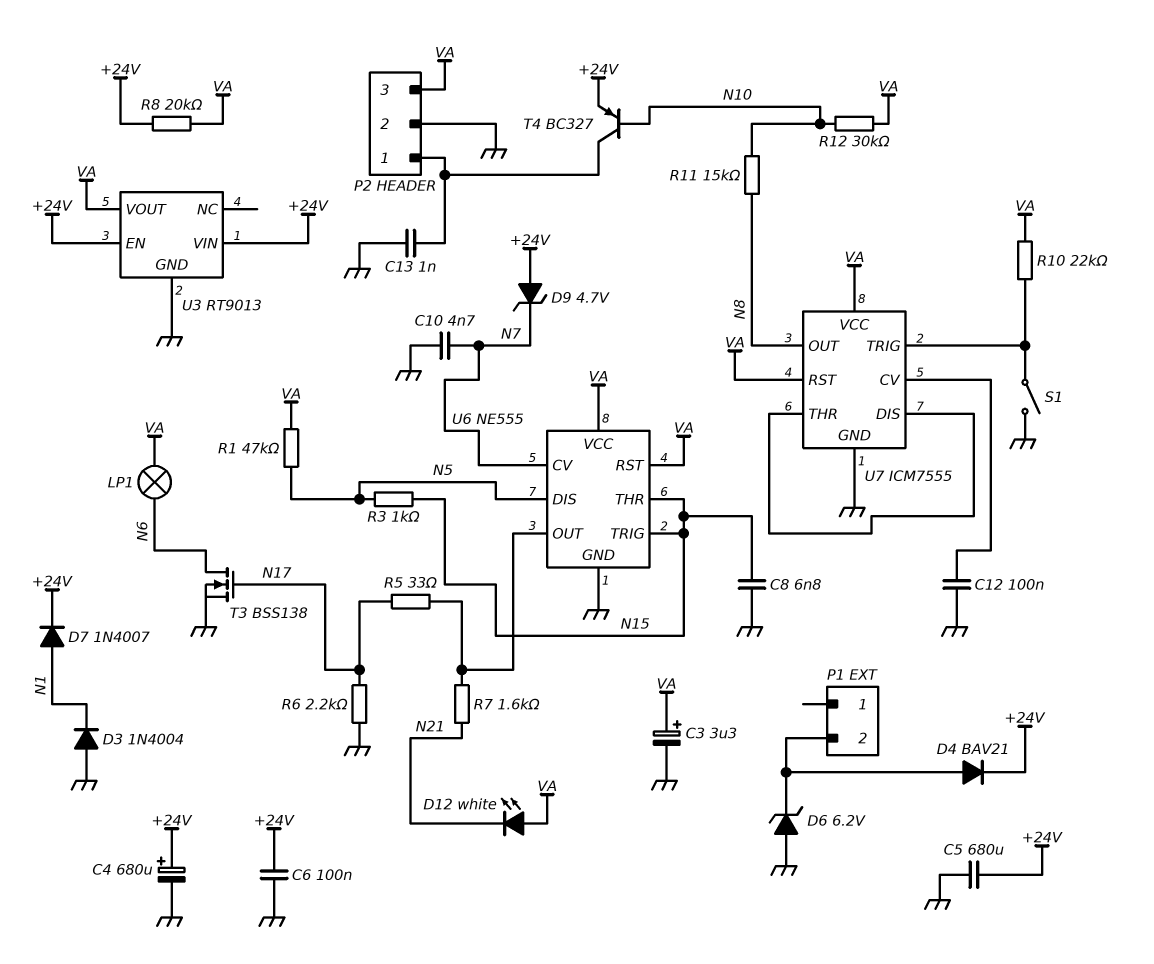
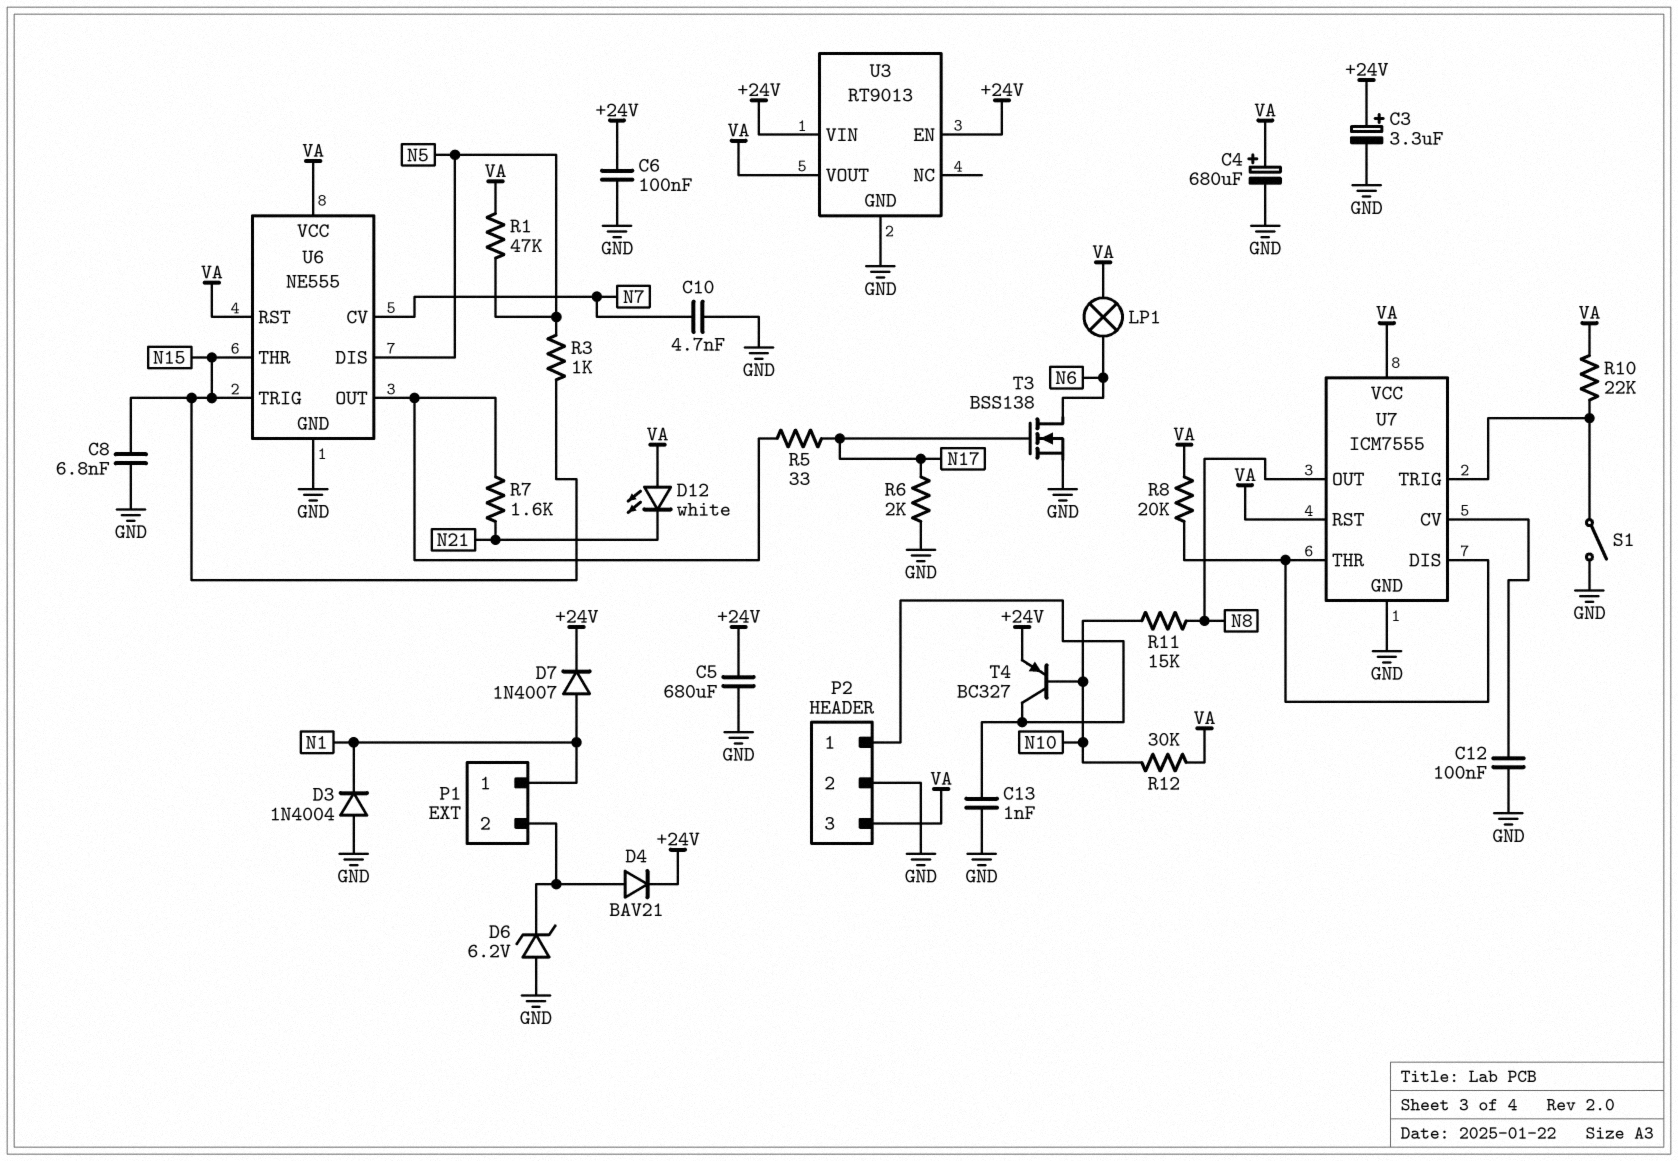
C3: 3.3uF (plus VA, minus GND) -> 3.3uF (plus +24V, minus GND)
C4: 680uF (plus +24V, minus GND) -> 680uF (plus VA, minus GND)
D9: zener 4.7V (A +24V, K N7) -> none
P1 pin 1: none -> N1
R6: 2.2k (GND, N17) -> 2k (GND, N17)
R8: 20k (+24V, VA) -> 20k (U7/DIS, VA)

